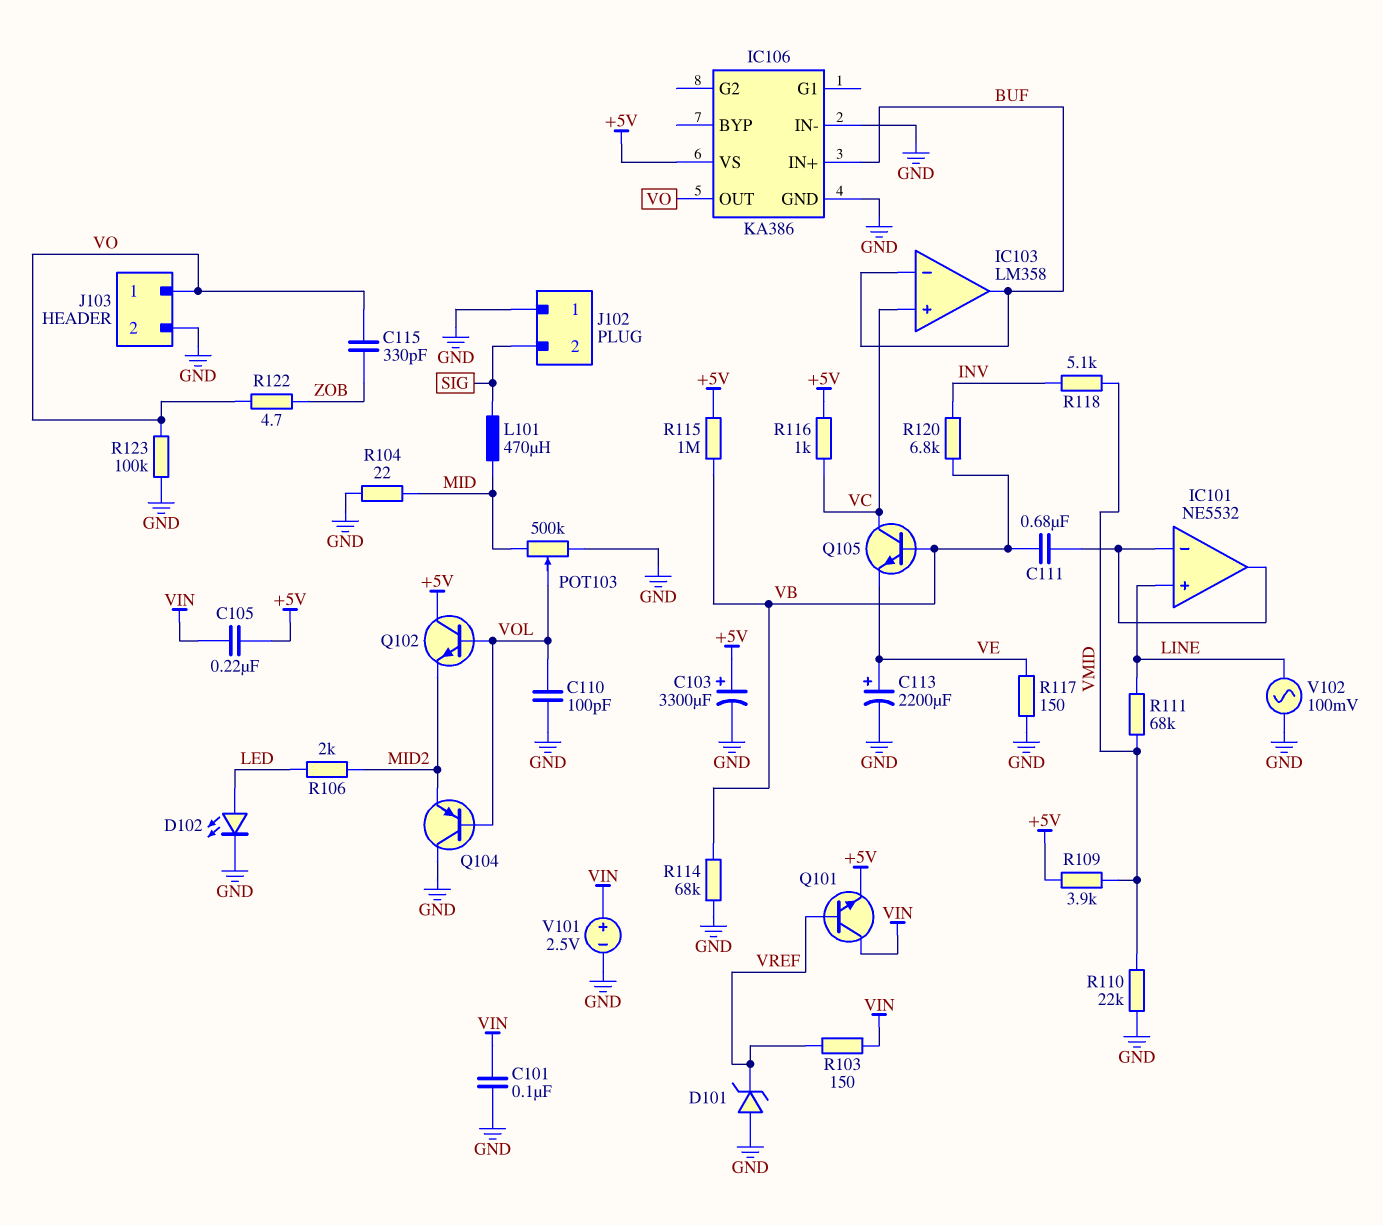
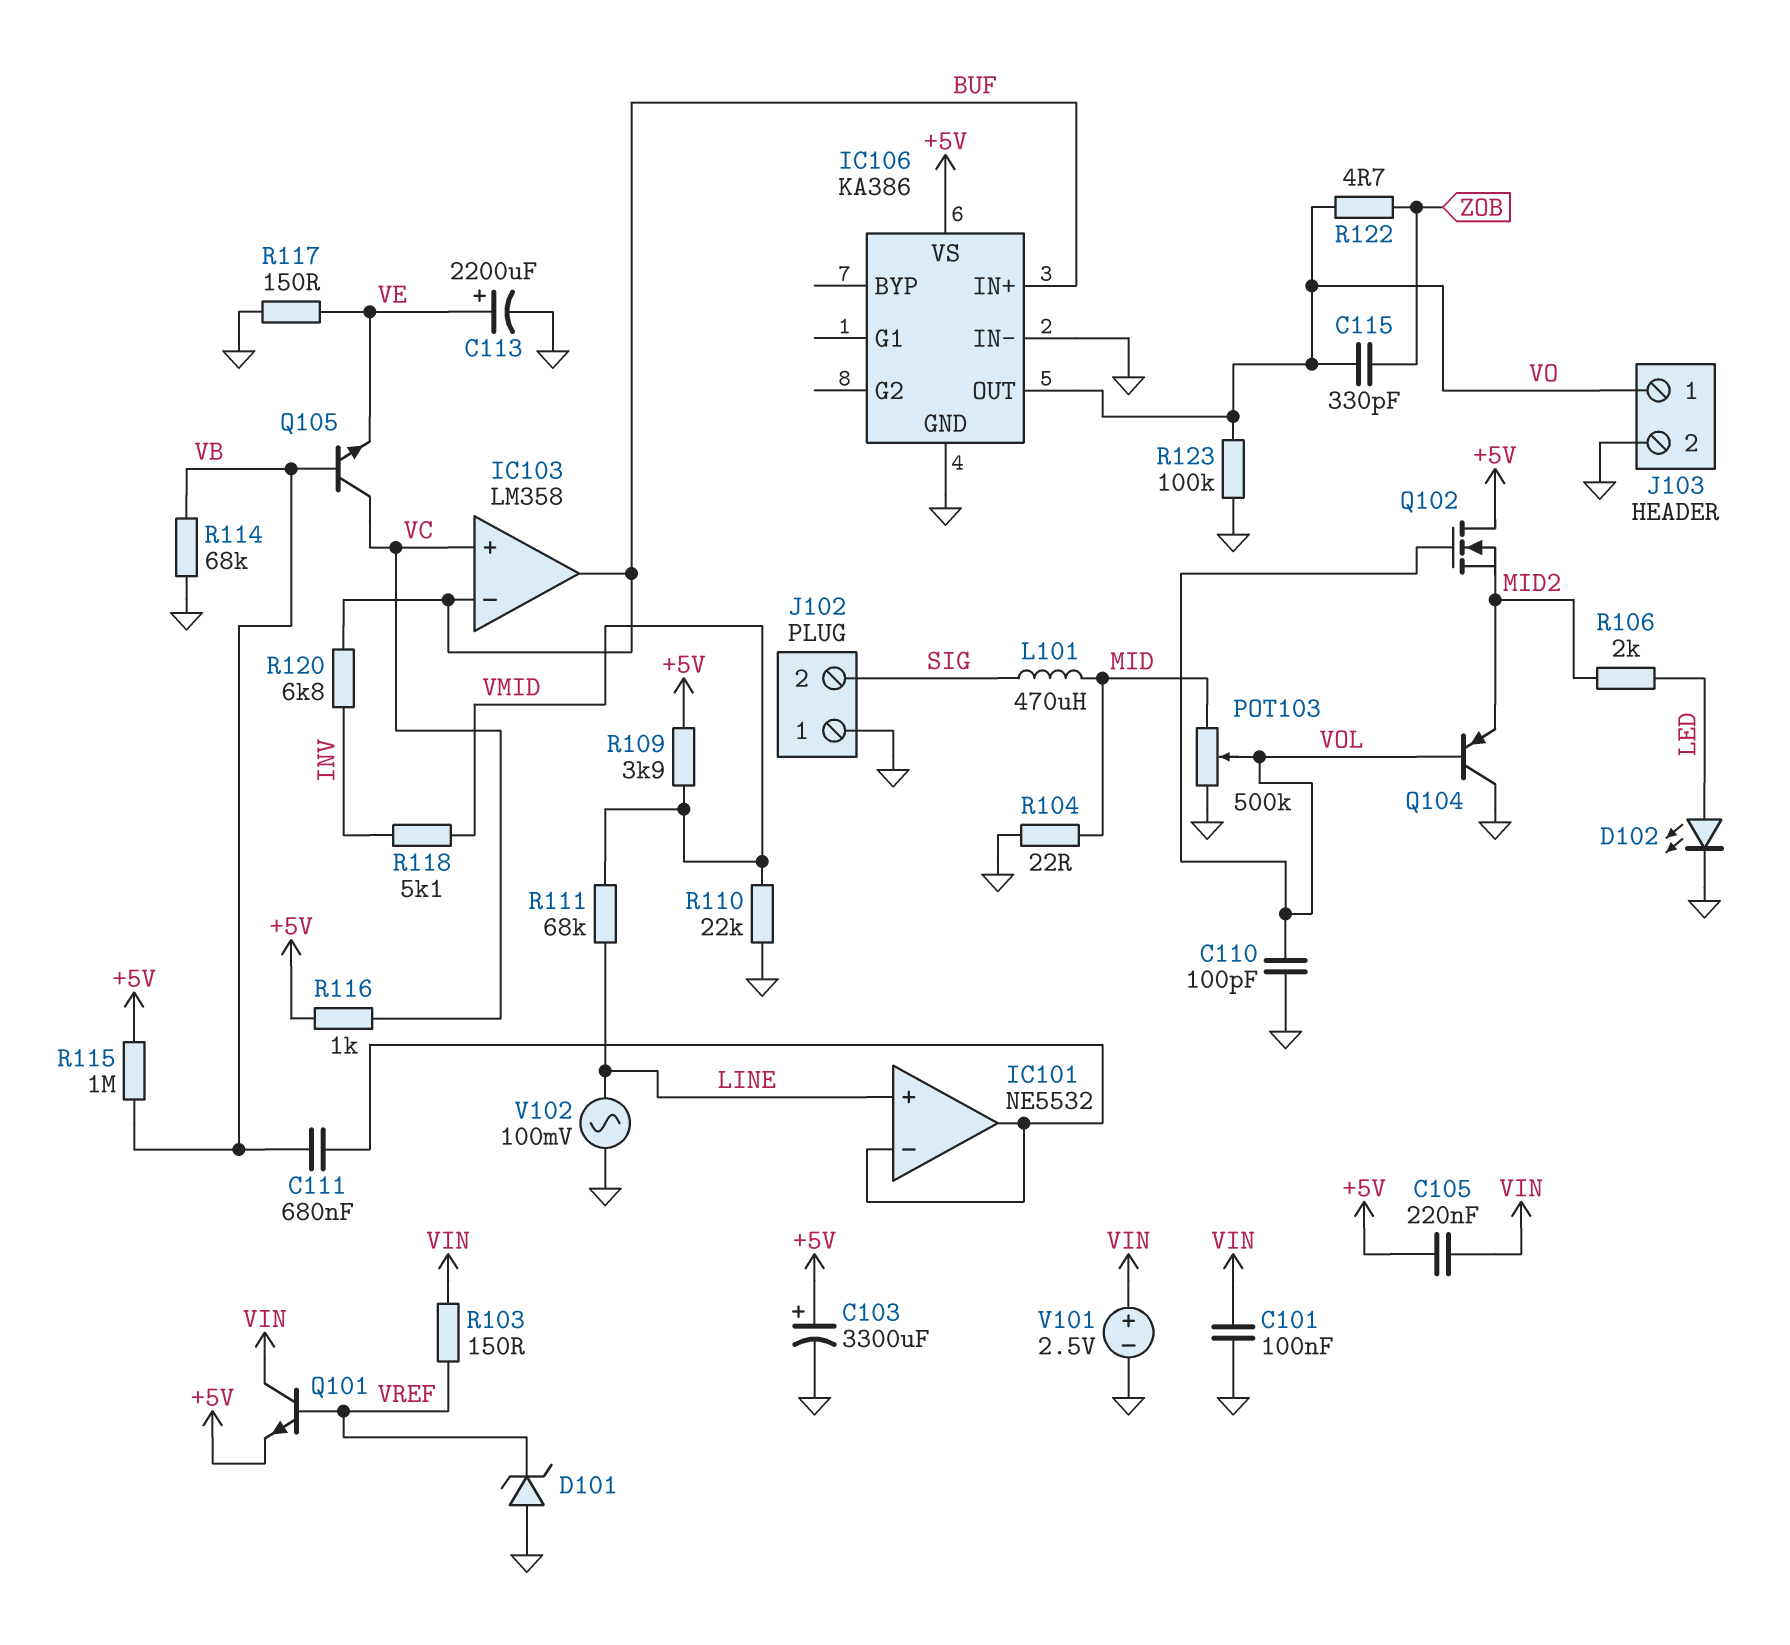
Q102: NPN (B VOL, C +5V, E MID2) -> NMOS (G VOL, D +5V, S MID2)
R120: 6.8k (INV, VB) -> 6.8k (BUF, INV)

